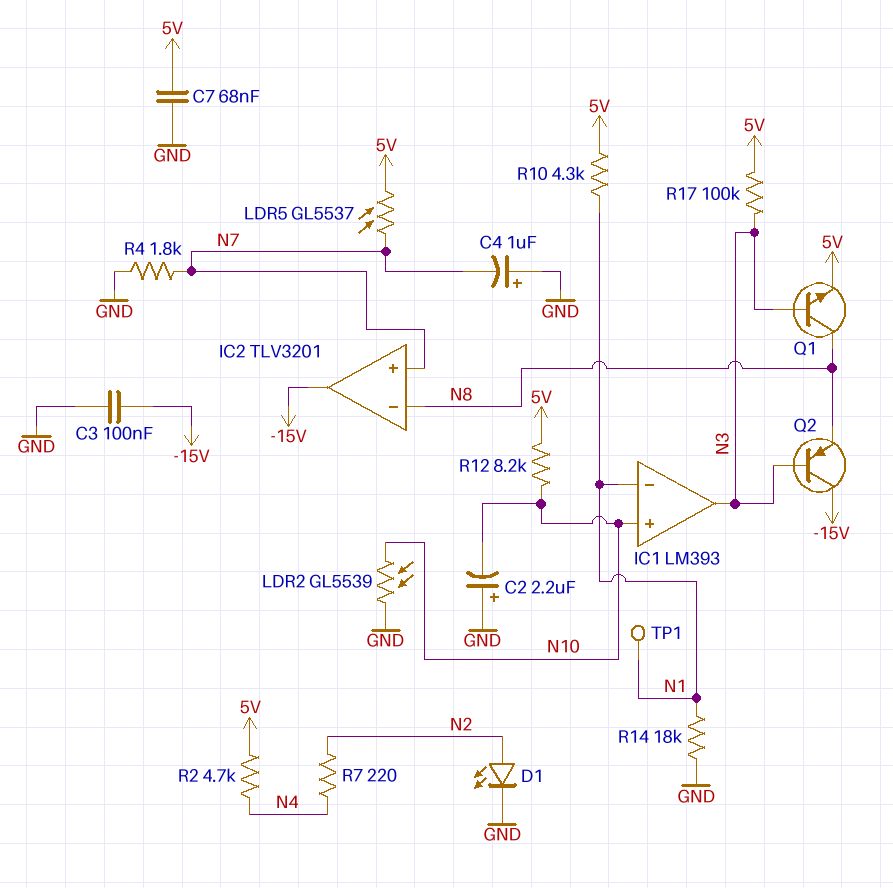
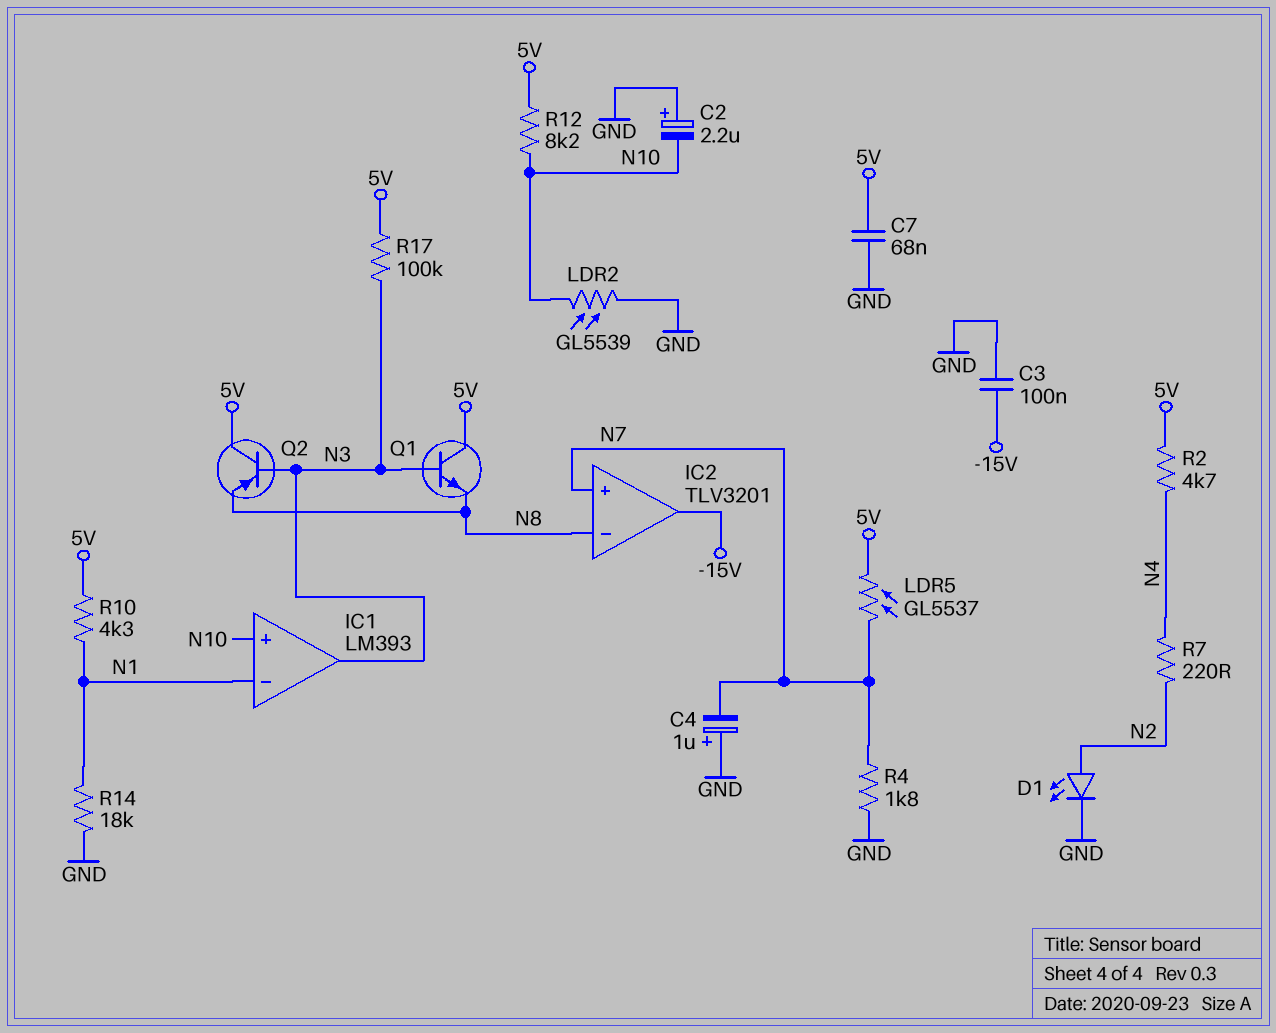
Q1: NPN (B N3, C N8, E 5V) -> NPN (B N3, C 5V, E N8)
Q2: PNP (B N3, C -15V, E N8) -> PNP (B N3, C 5V, E N8)
TP1: test point (N1) -> none

